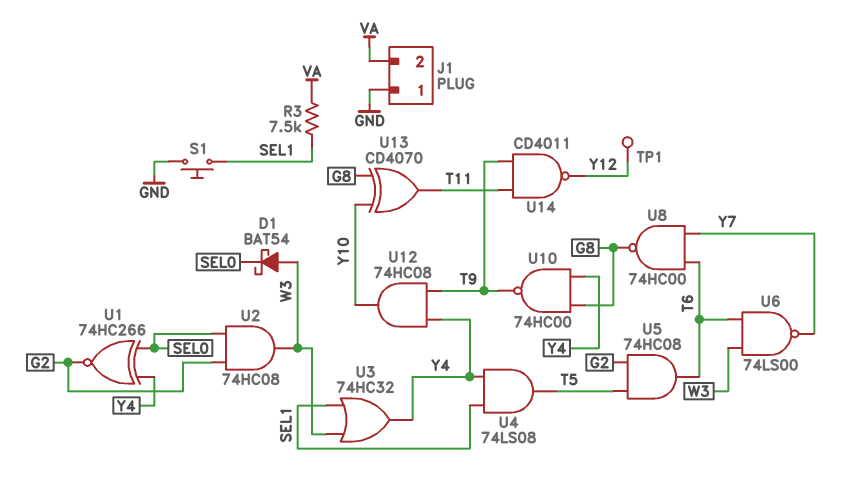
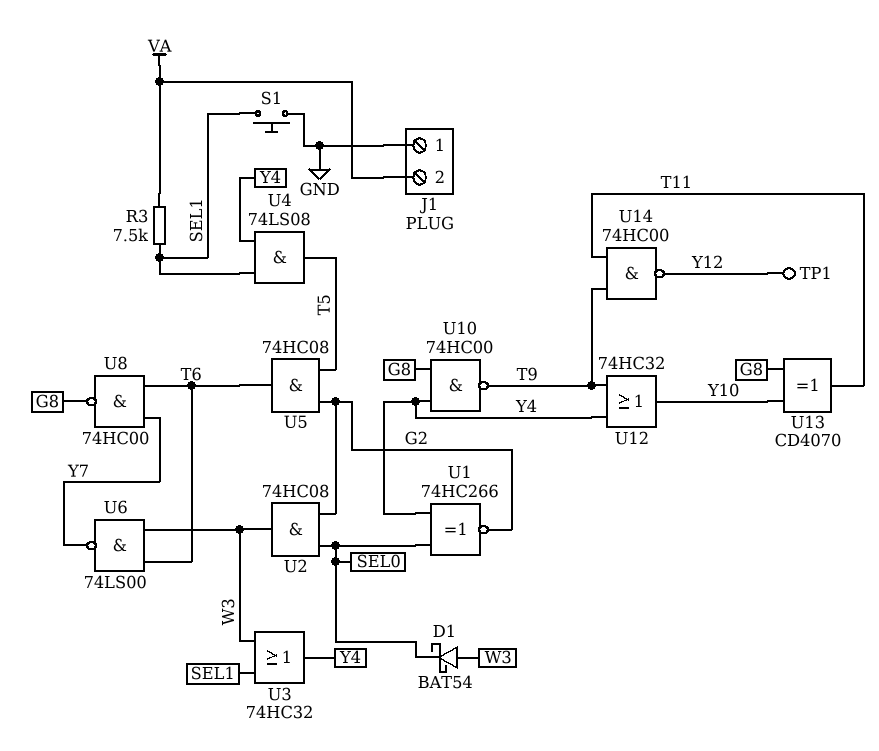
U12: AND 74HC08 (in T9, in Y4, out Y10) -> OR 74HC32 (in T9, in Y4, out Y10)
U14: NAND CD4011 (in T9, in T11, out Y12) -> NAND 74HC00 (in T9, in T11, out Y12)

